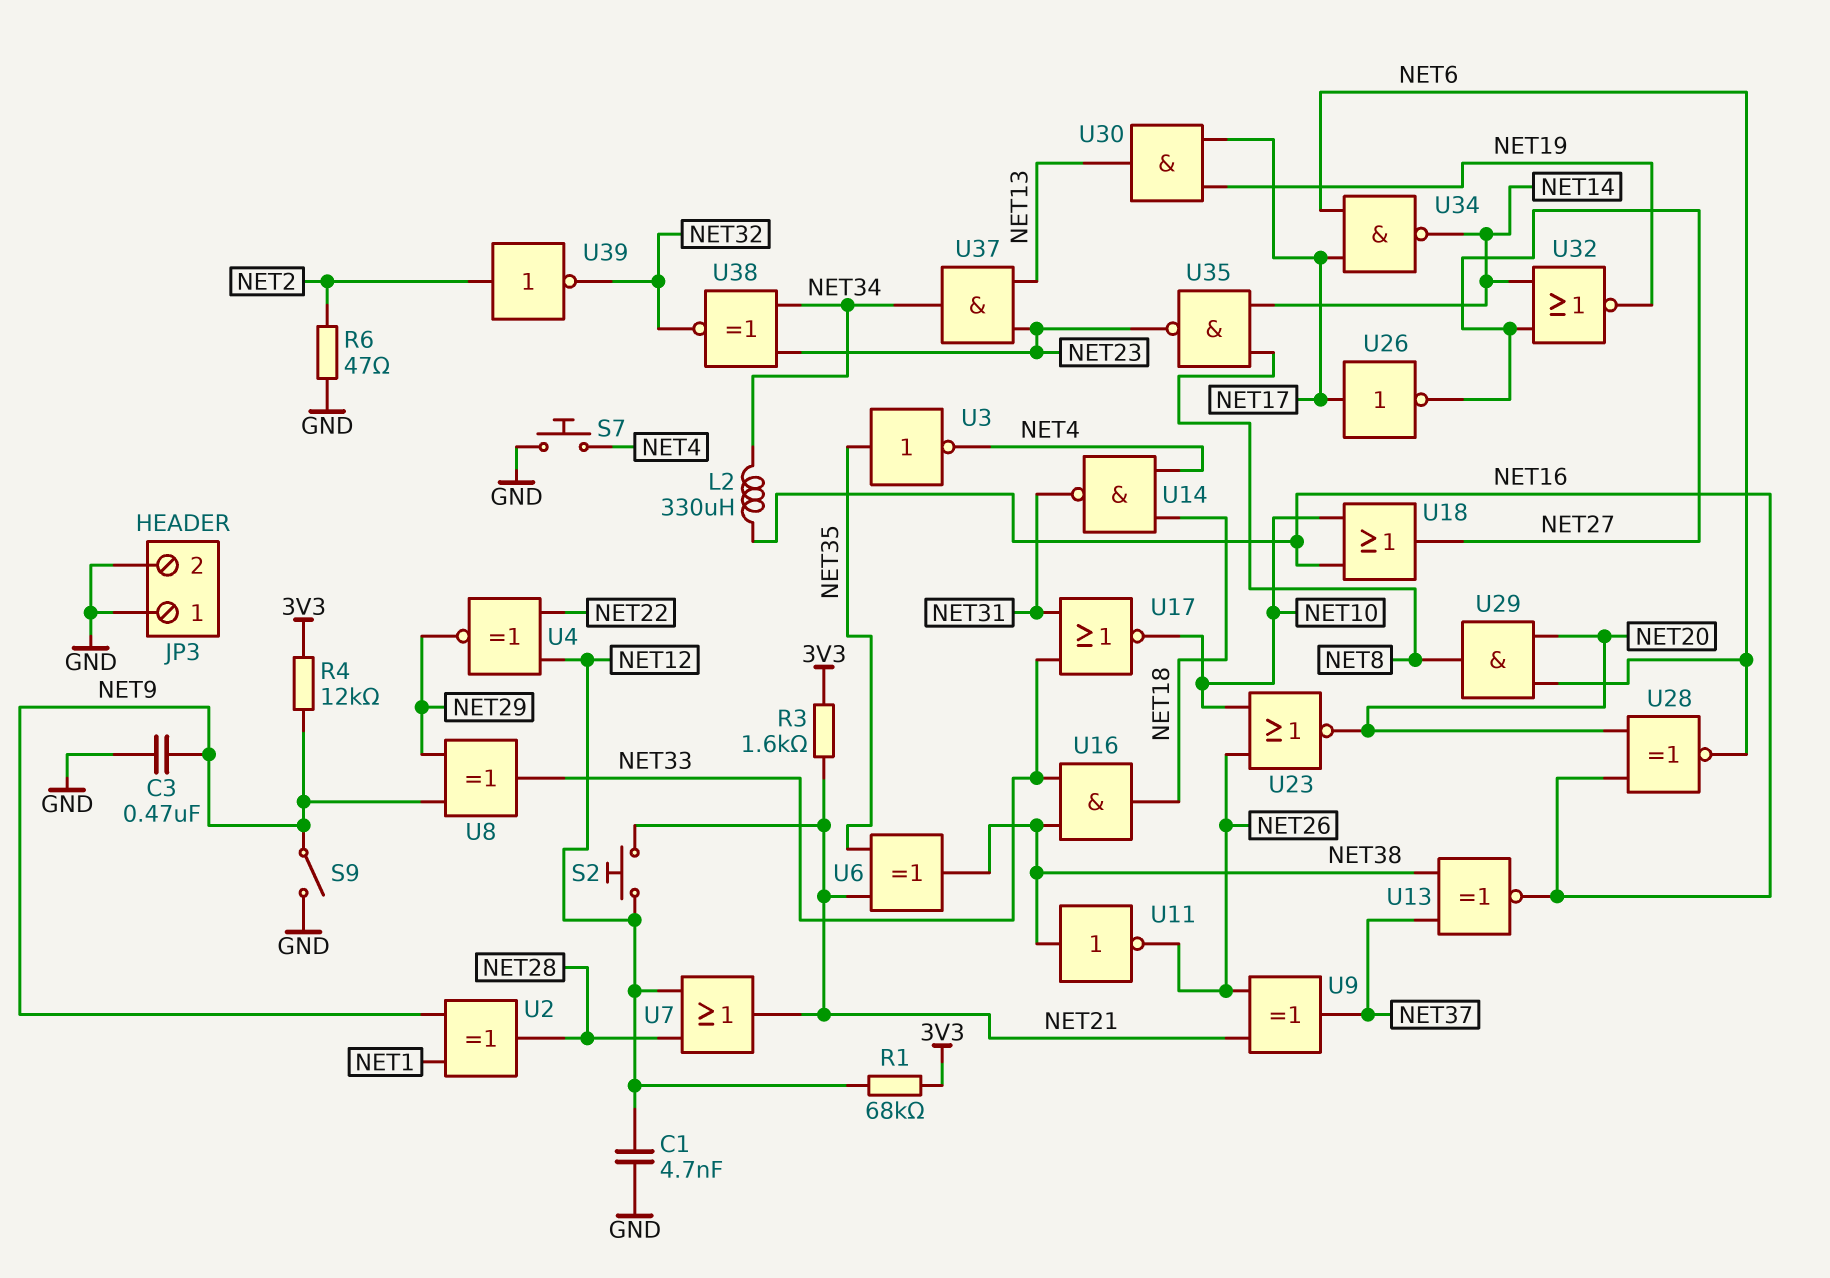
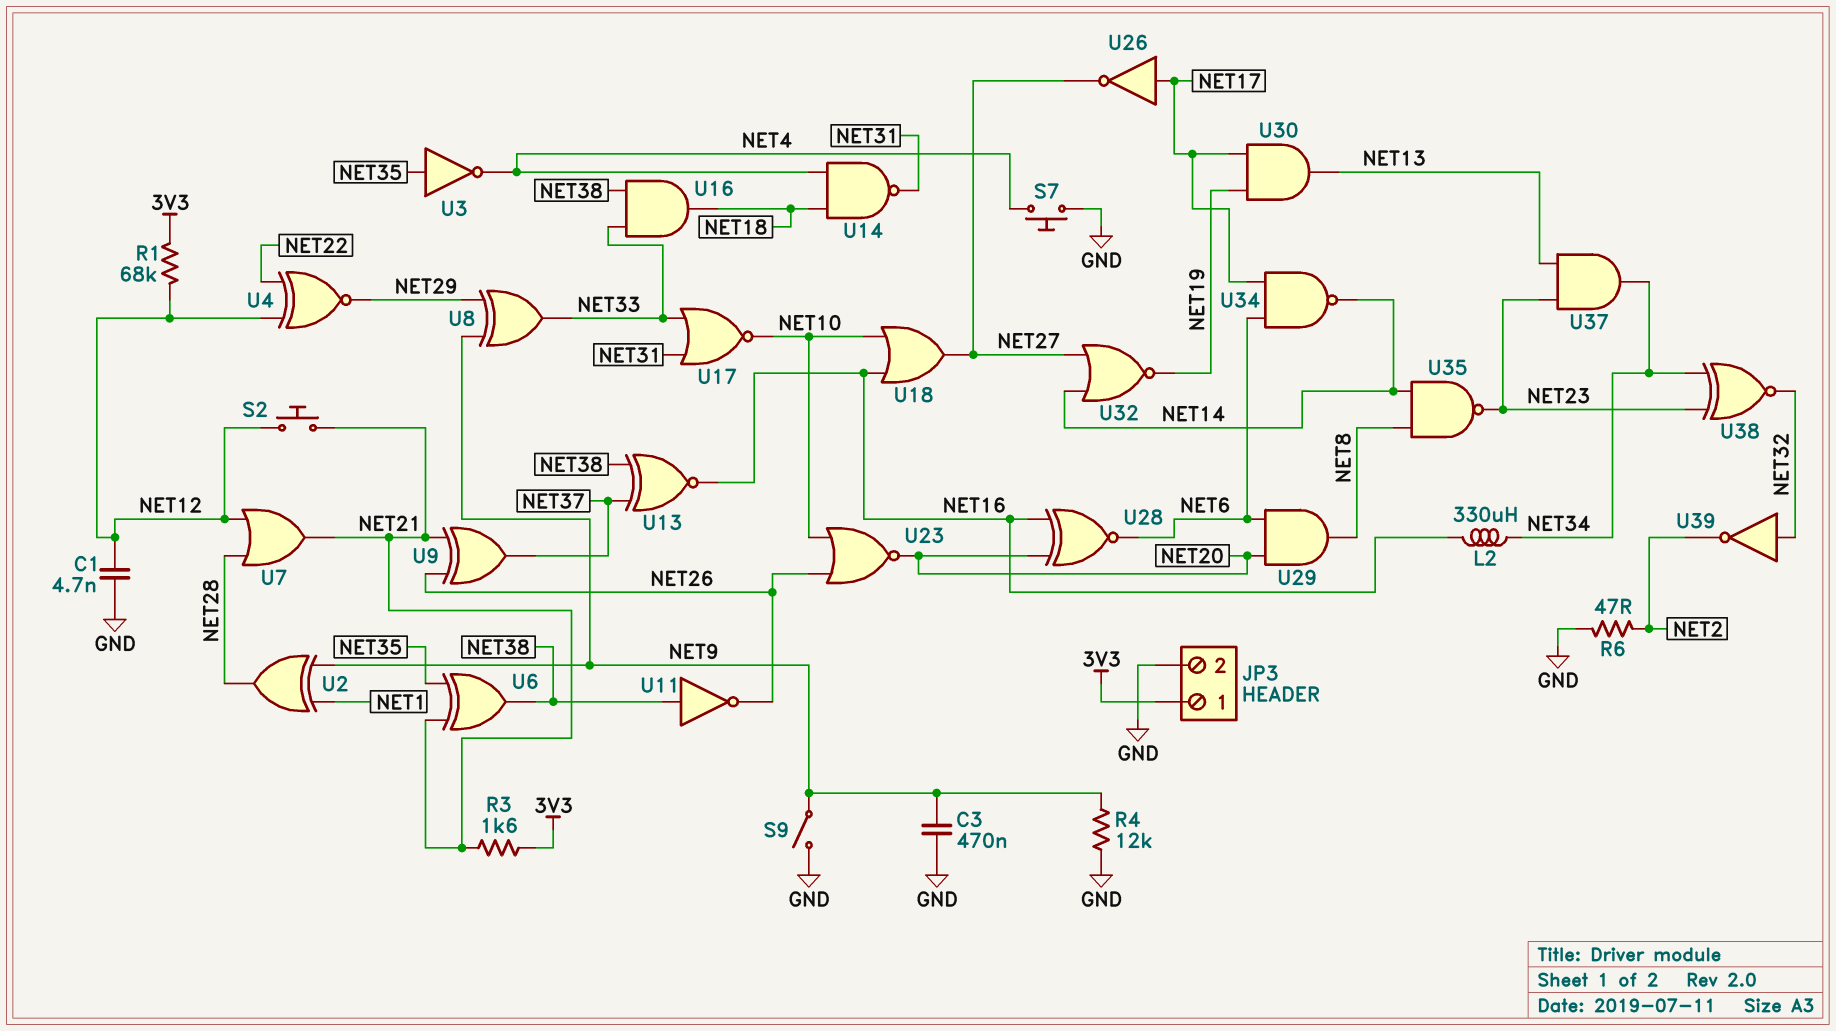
JP3 pin 1: GND -> 3V3
R4: 12k (3V3, NET9) -> 12k (GND, NET9)
U39: NOT (in NET2, out NET32) -> NOT (in NET32, out NET2)

